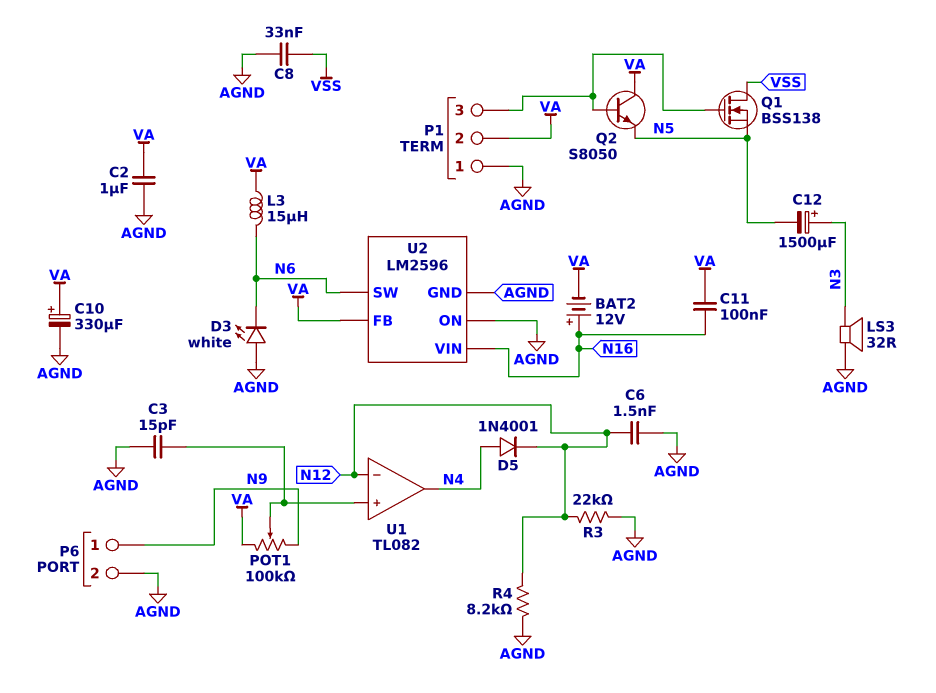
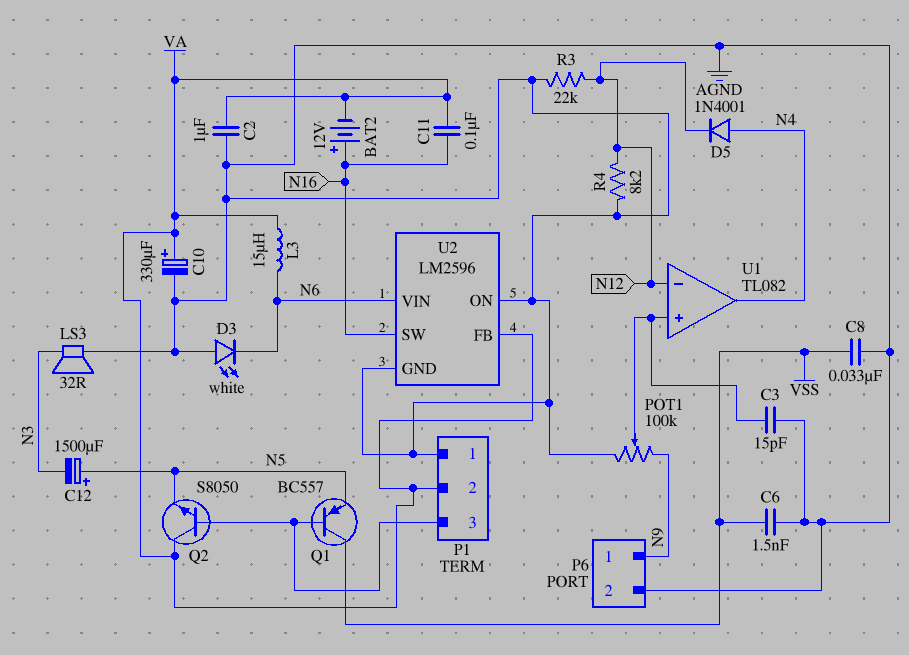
C6: 1.5nF (AGND, N12) -> 1.5nF (AGND, VSS)
C12: 1500uF (plus N3, minus N5) -> 1500uF (plus N5, minus N3)
POT1: 100k (N9, VA, wiper U1/in+) -> 100k (AGND, N9, wiper U1/in+)
Q1: NMOS BSS138 (G P1/3, D VSS, S N5) -> PNP BC557 (B P1/3, C VSS, E N5)
U2 pin SW: N6 -> N16
U2 pin VIN: N16 -> N6

